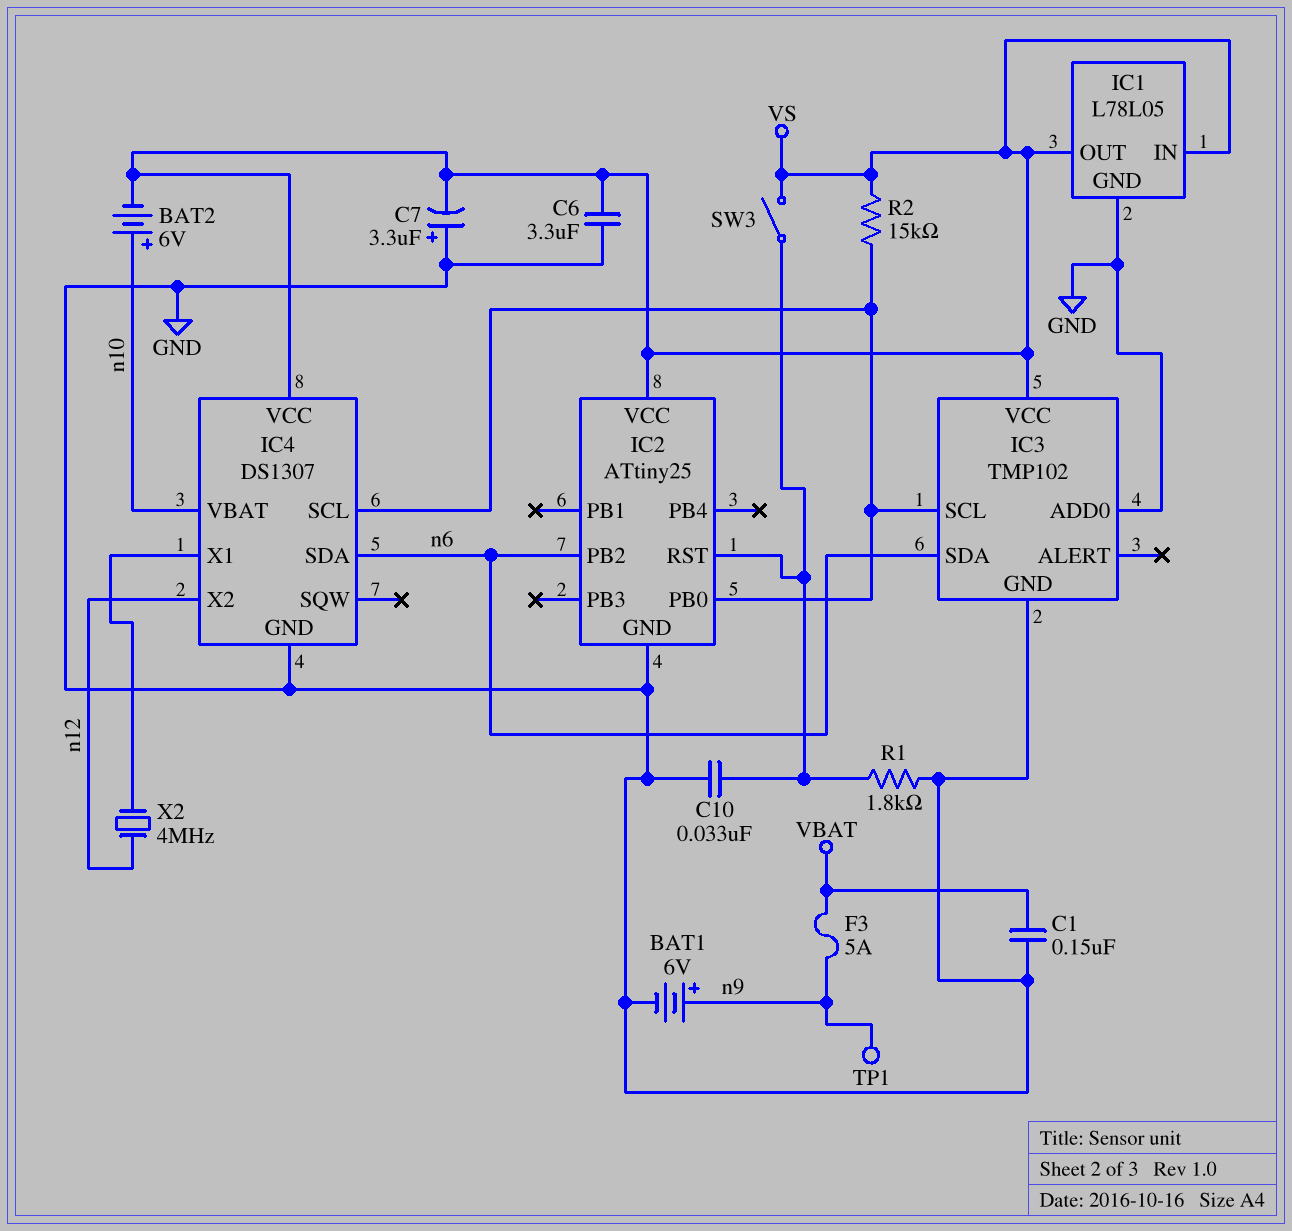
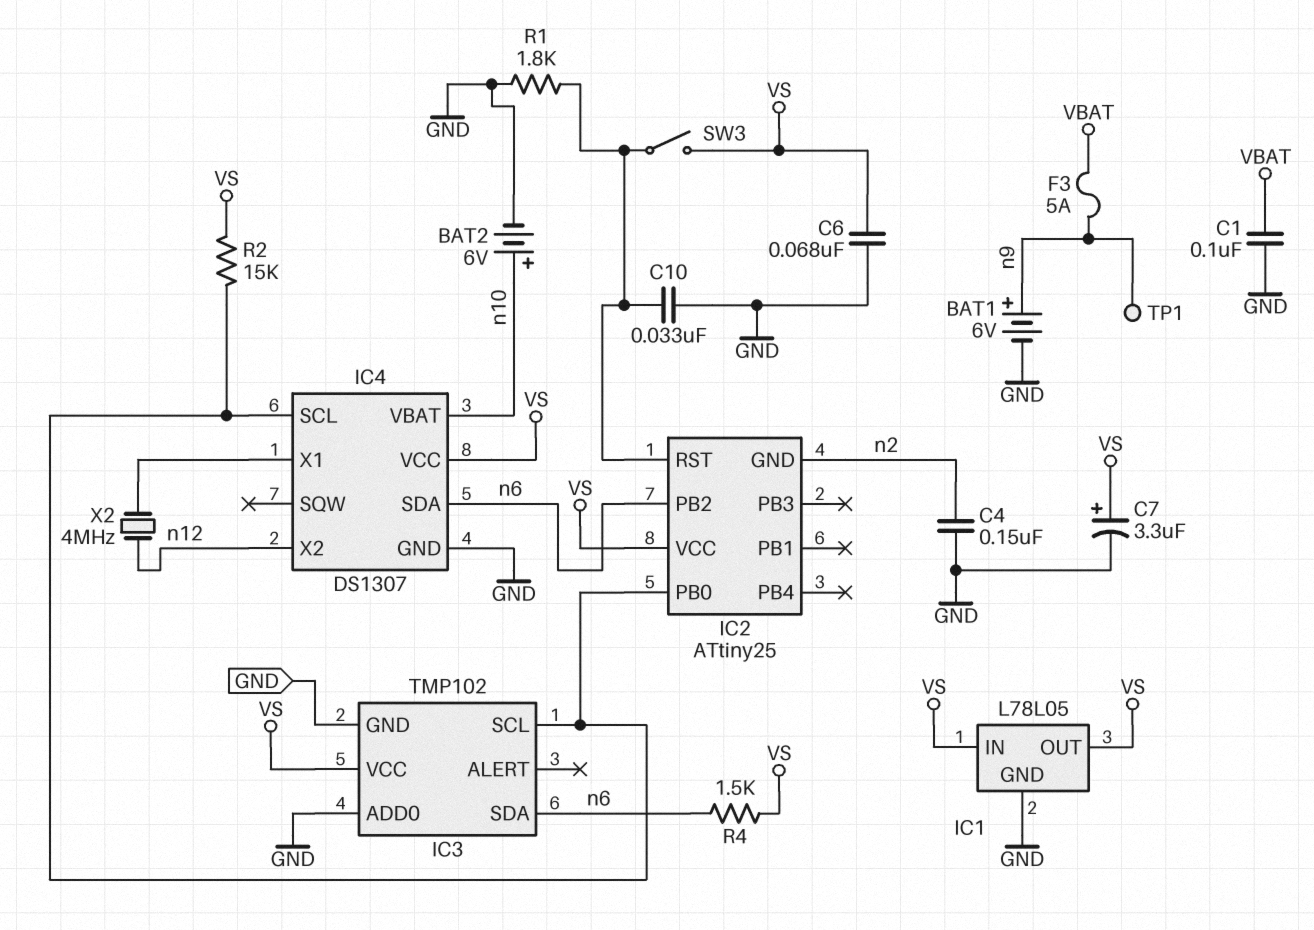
BAT2: 6V (plus n10, minus VS) -> 6V (plus n10, minus GND)
C1: 150nF (GND, VBAT) -> 100nF (GND, VBAT)
C4: none -> 150nF (GND, n2)
C6: 3.3uF (GND, VS) -> 68nF (GND, VS)
C7: 3.3uF (plus GND, minus VS) -> 3.3uF (plus VS, minus GND)
IC2 pin GND: GND -> n2
R4: none -> 1.5k (VS, n6)

